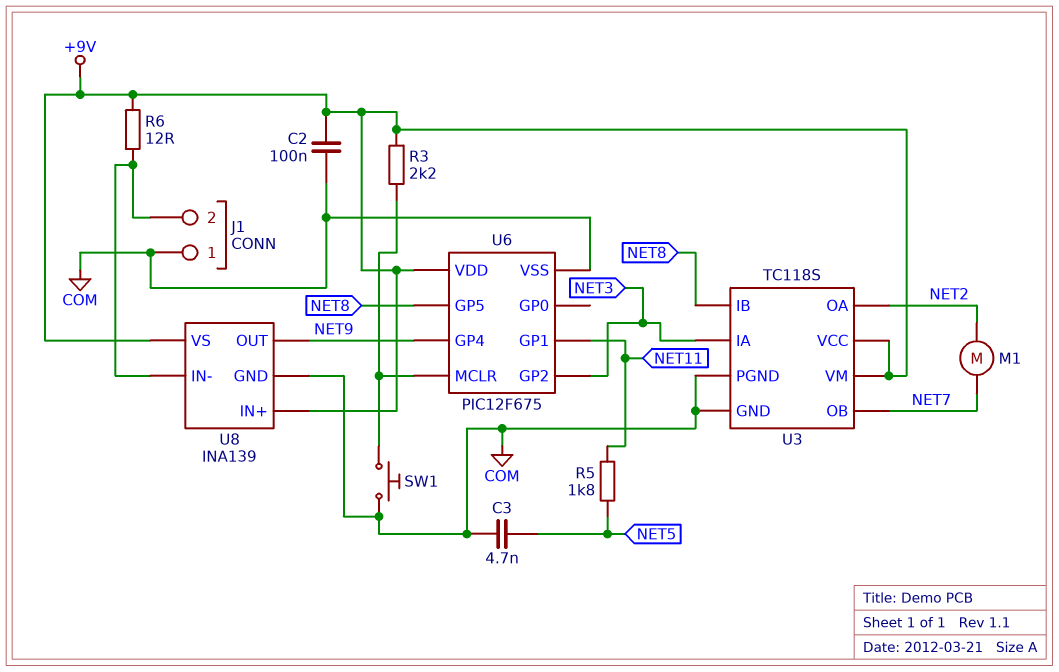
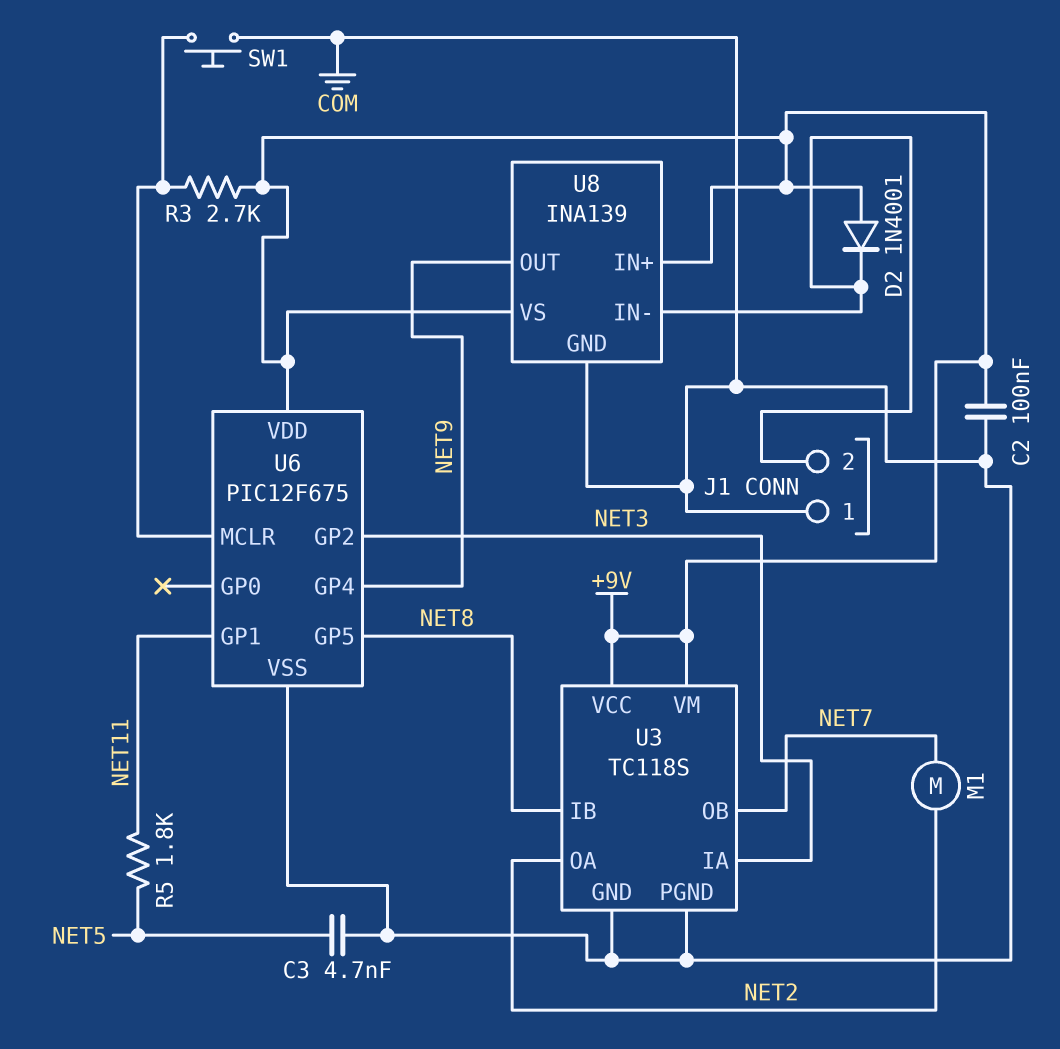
D2: none -> diode 1N4001 (A +9V, K J1/2)
R3: 2.2k (+9V, U6/MCLR) -> 2.7k (+9V, U6/MCLR)
R6: 12 (+9V, J1/2) -> none

